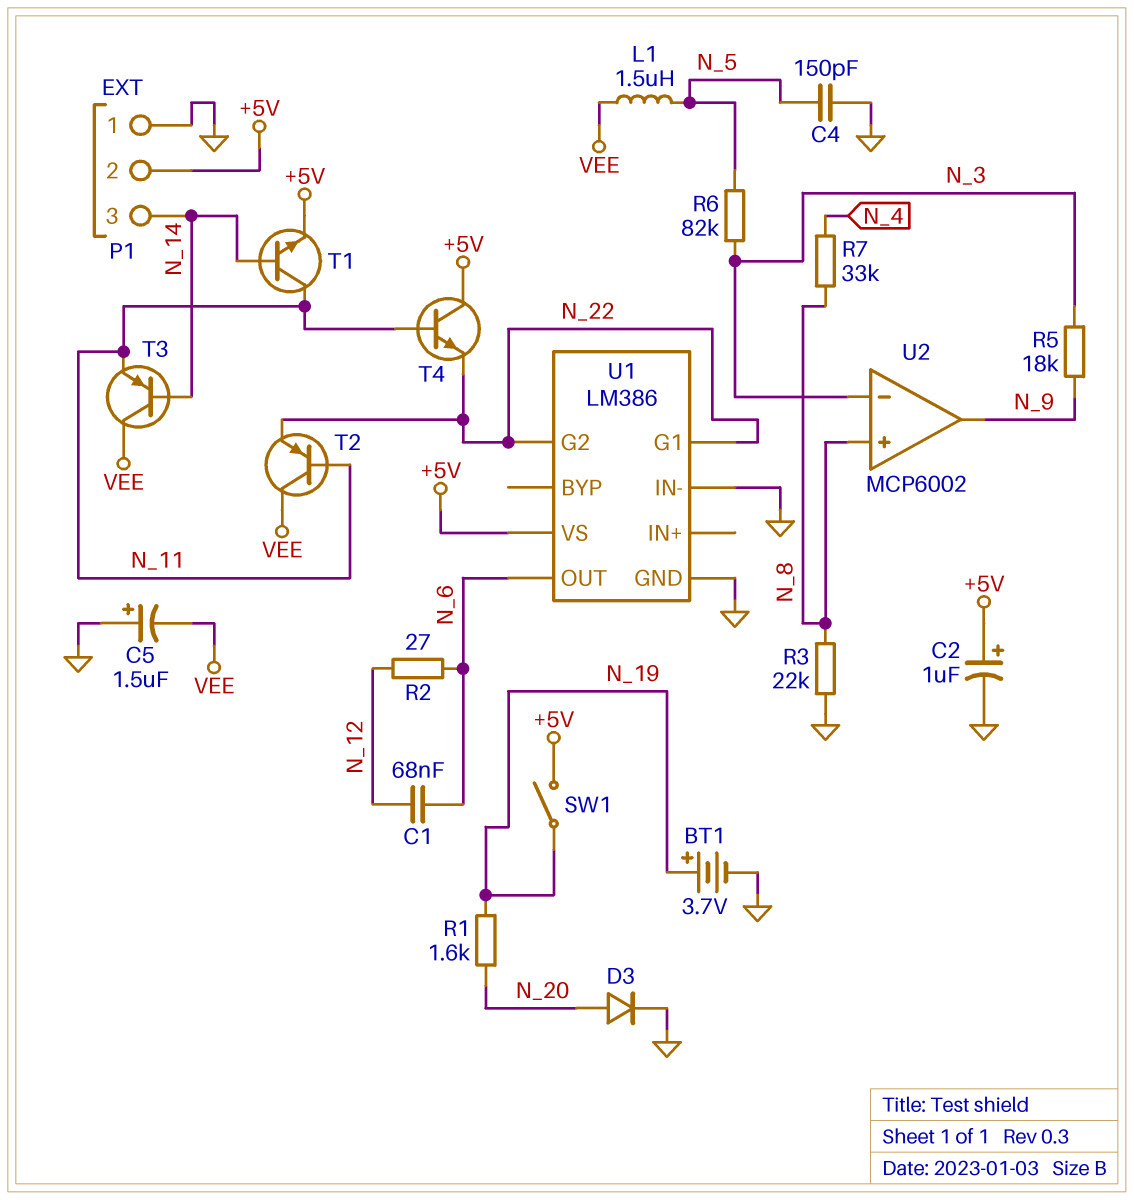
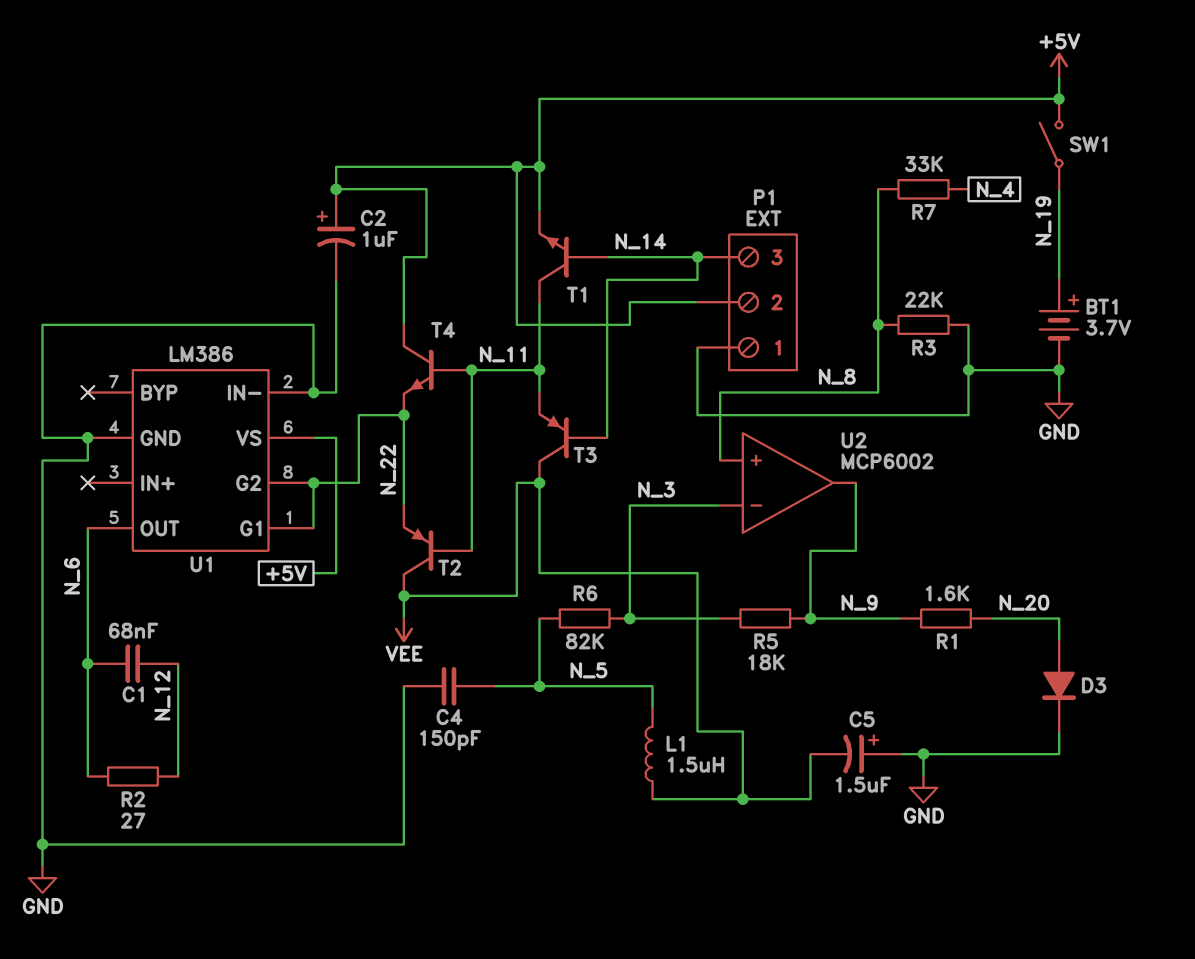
R1: 1.6k (N_19, N_20) -> 1.6k (N_9, N_20)

